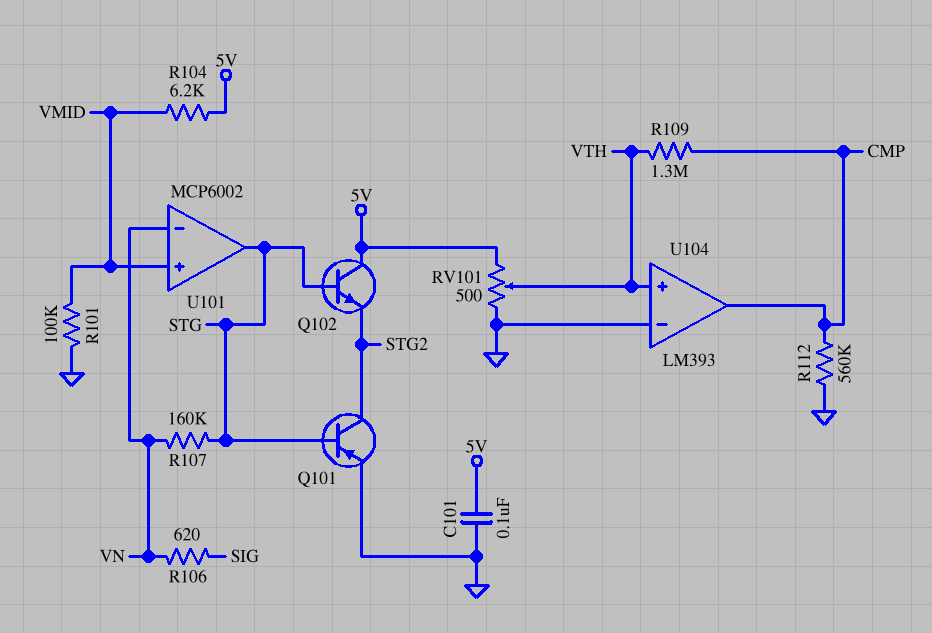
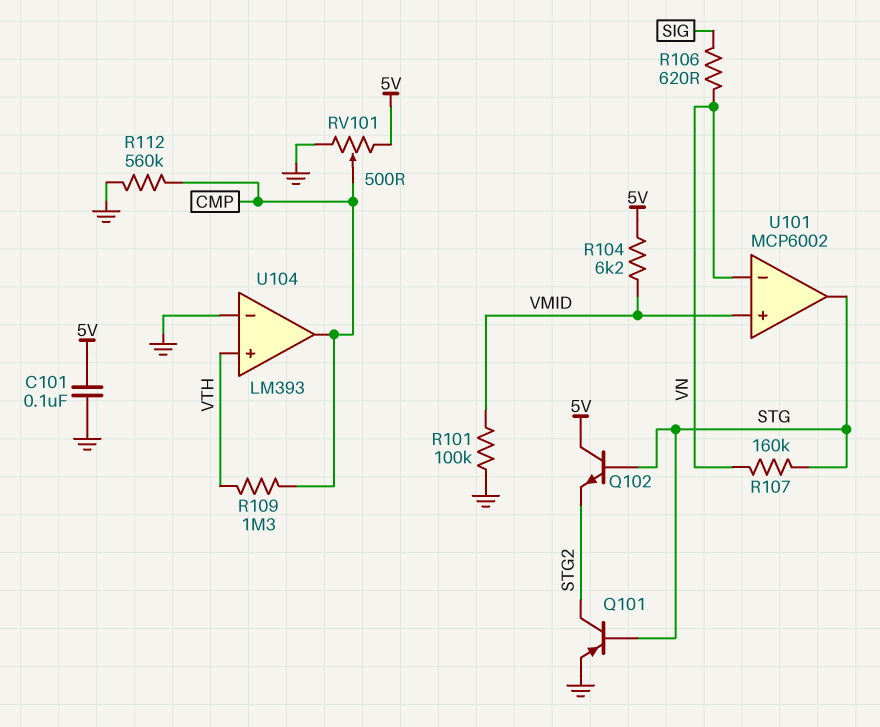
RV101: 500 (5V, GND, wiper VTH) -> 500 (5V, GND, wiper CMP)

